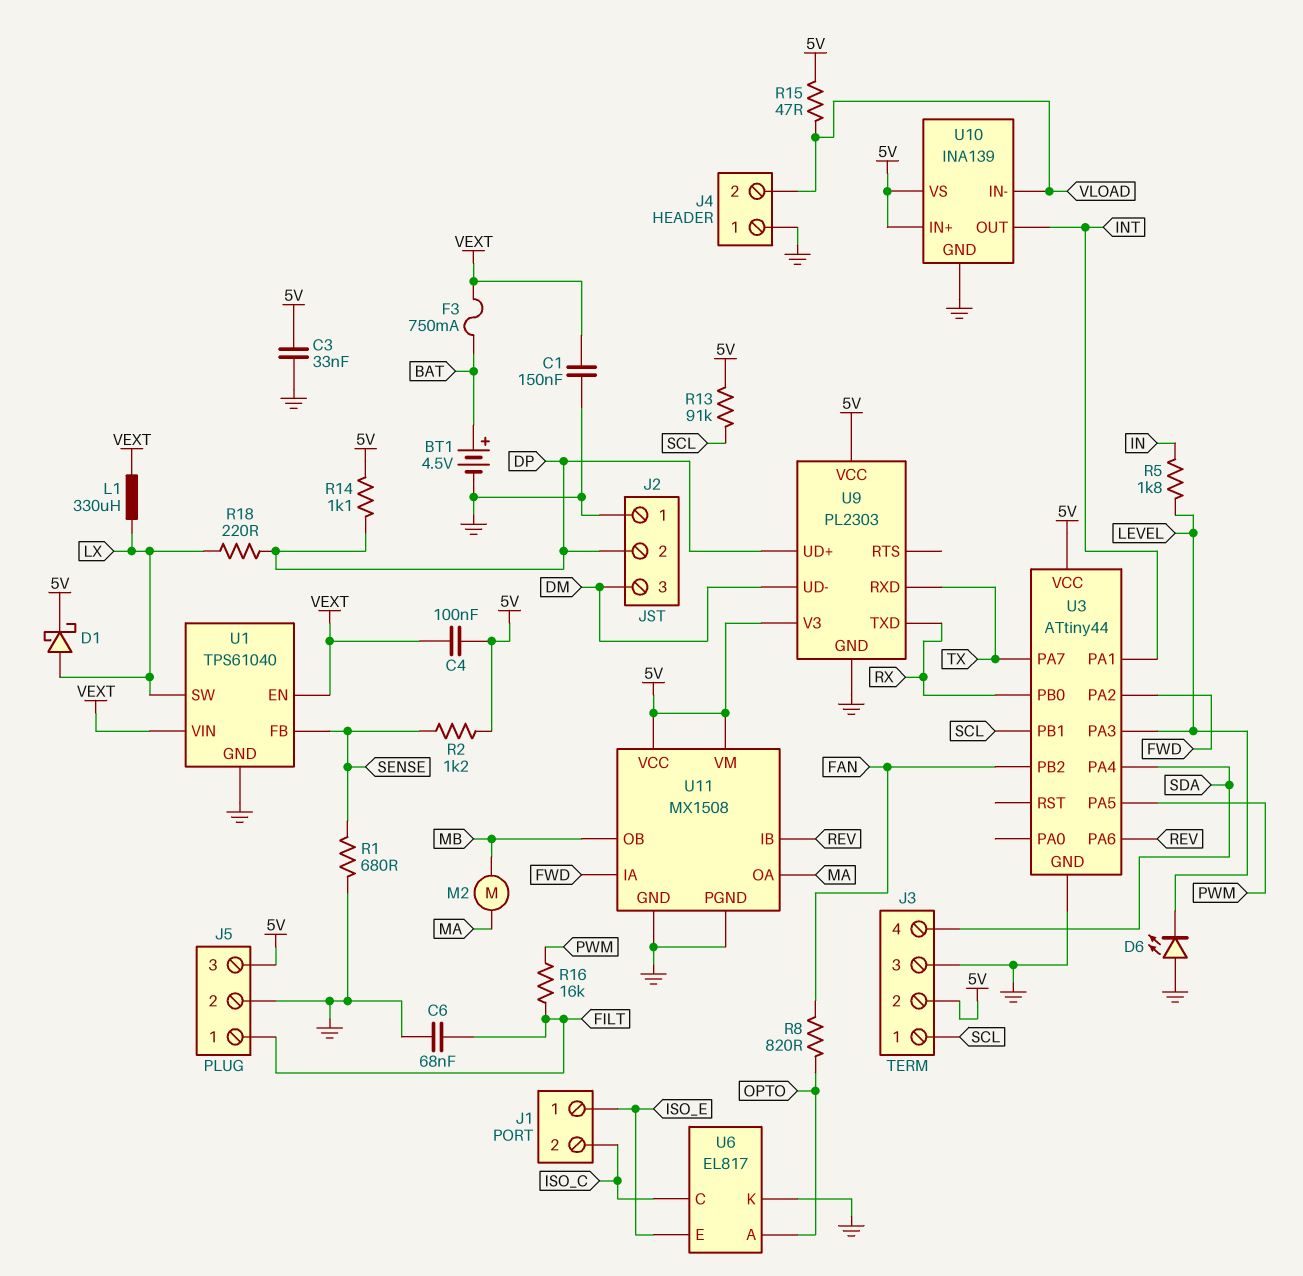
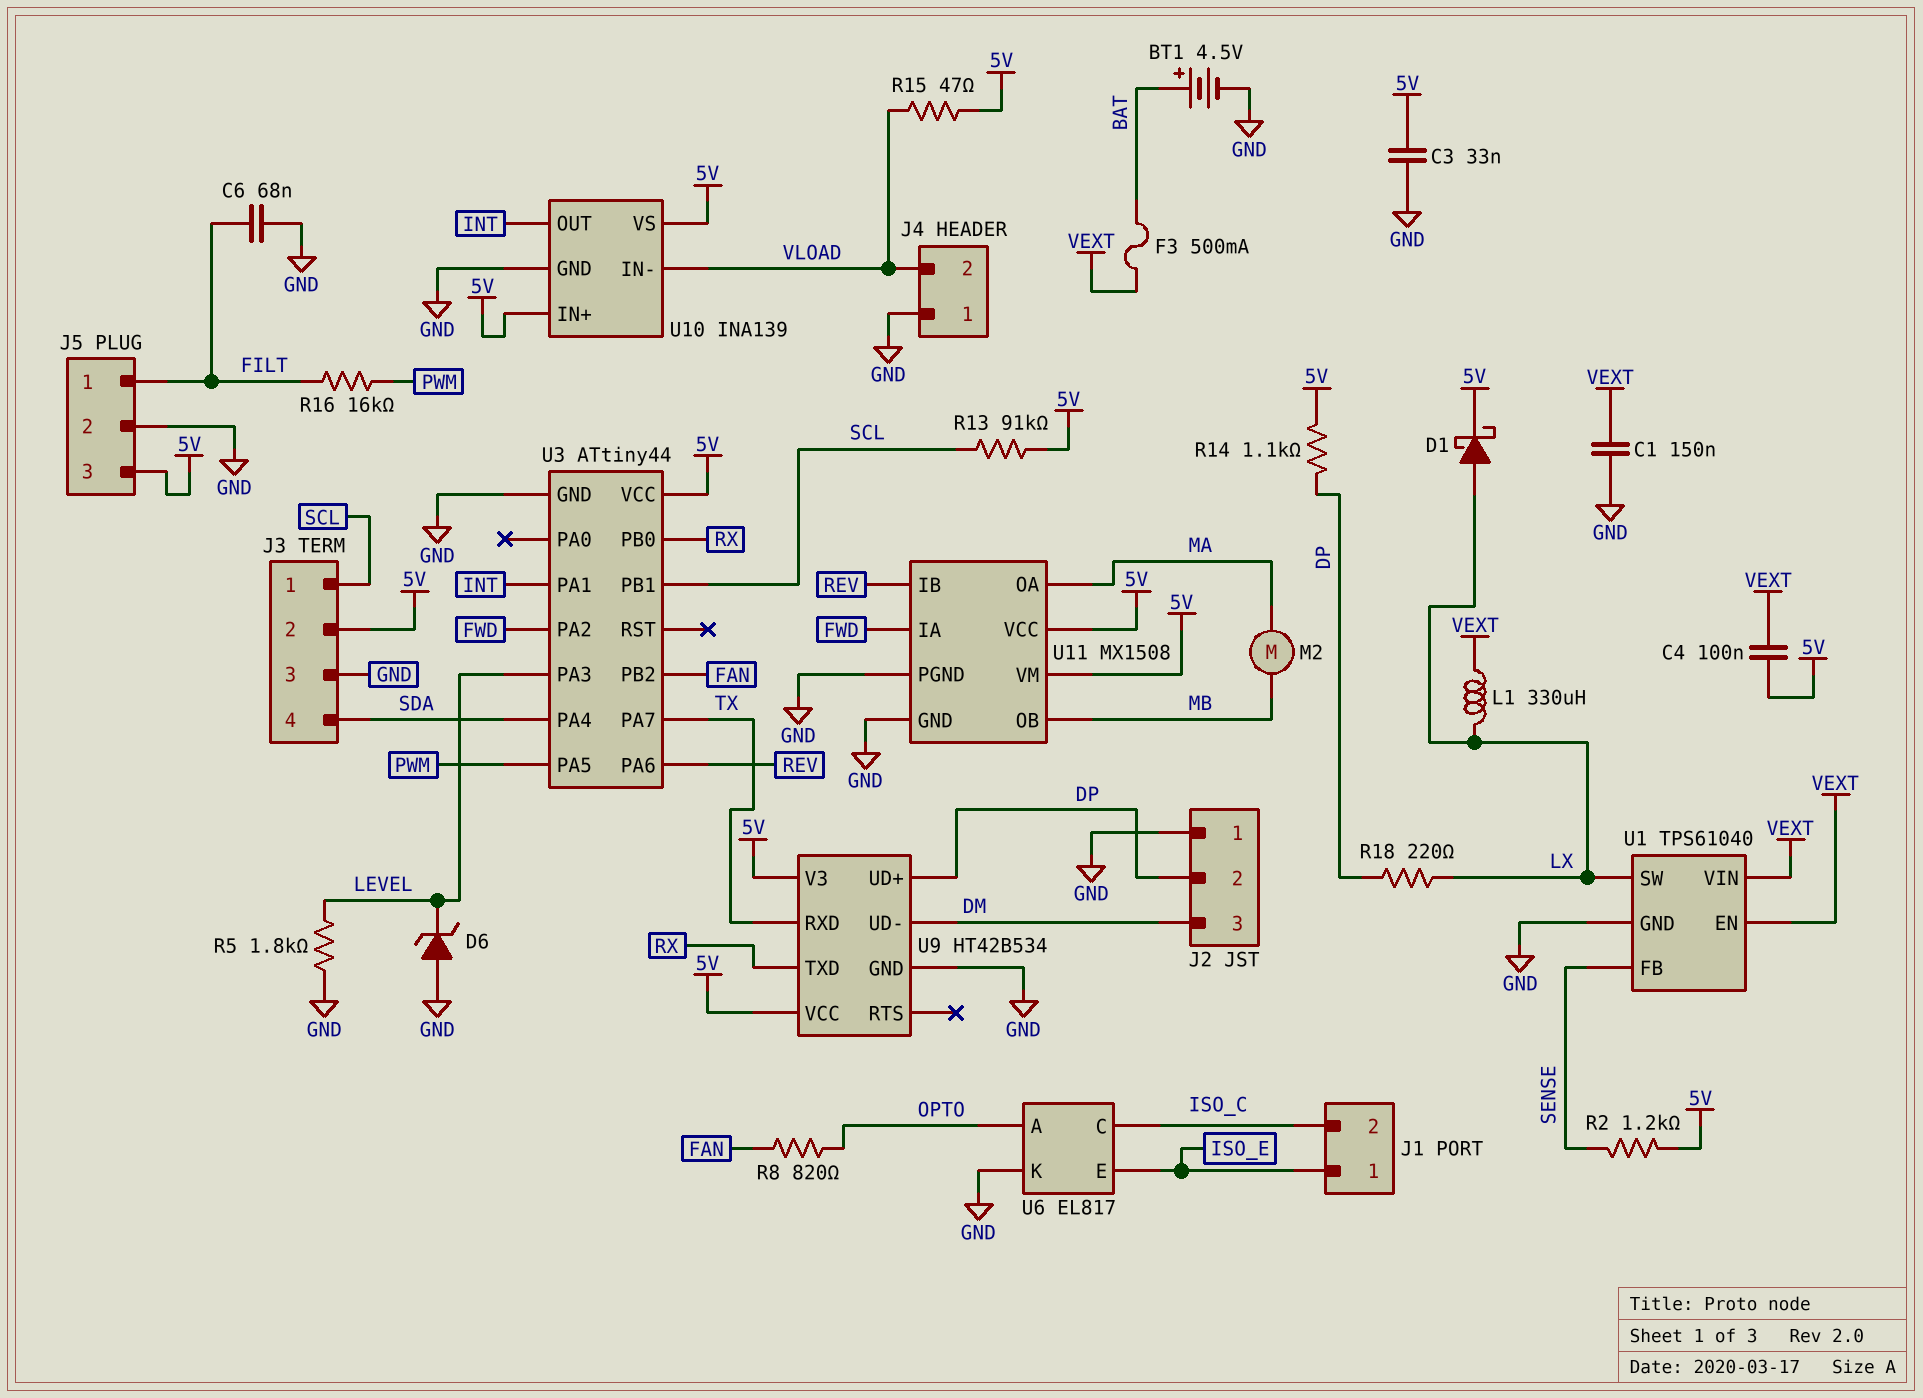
D6: LED (A GND, K LEVEL) -> zener (A GND, K LEVEL)
F3: 750mA (BAT, VEXT) -> 500mA (BAT, VEXT)
R1: 680 (GND, SENSE) -> none
R5: 1.8k (IN, LEVEL) -> 1.8k (GND, LEVEL)
U9: PL2303 -> HT42B534

